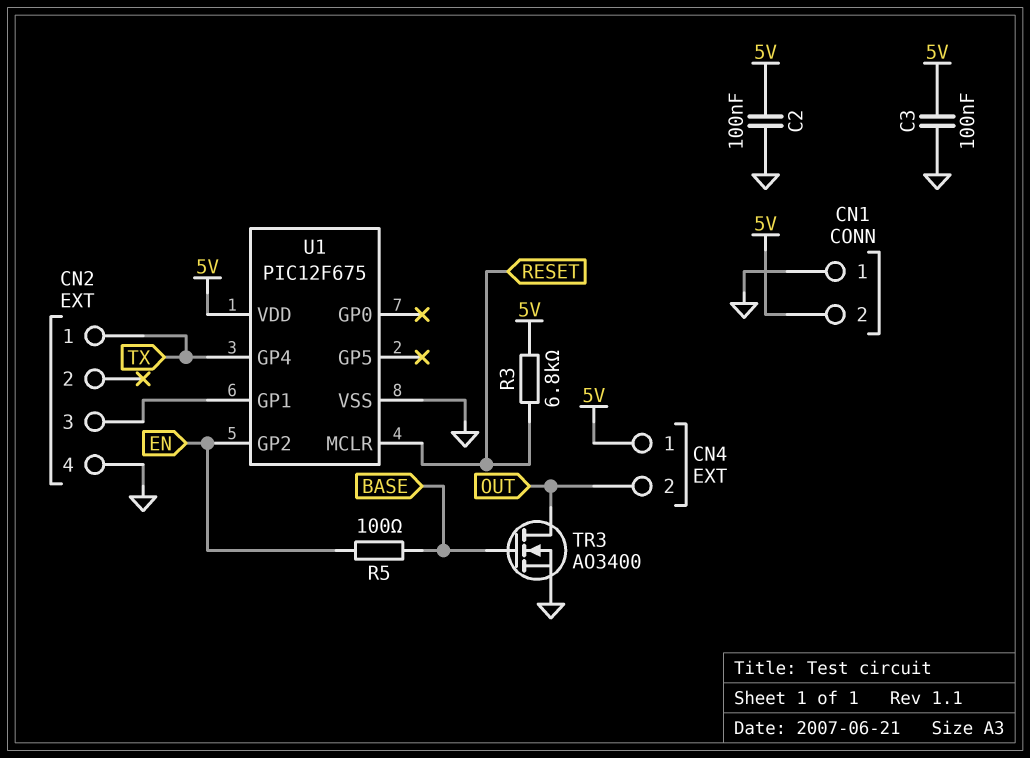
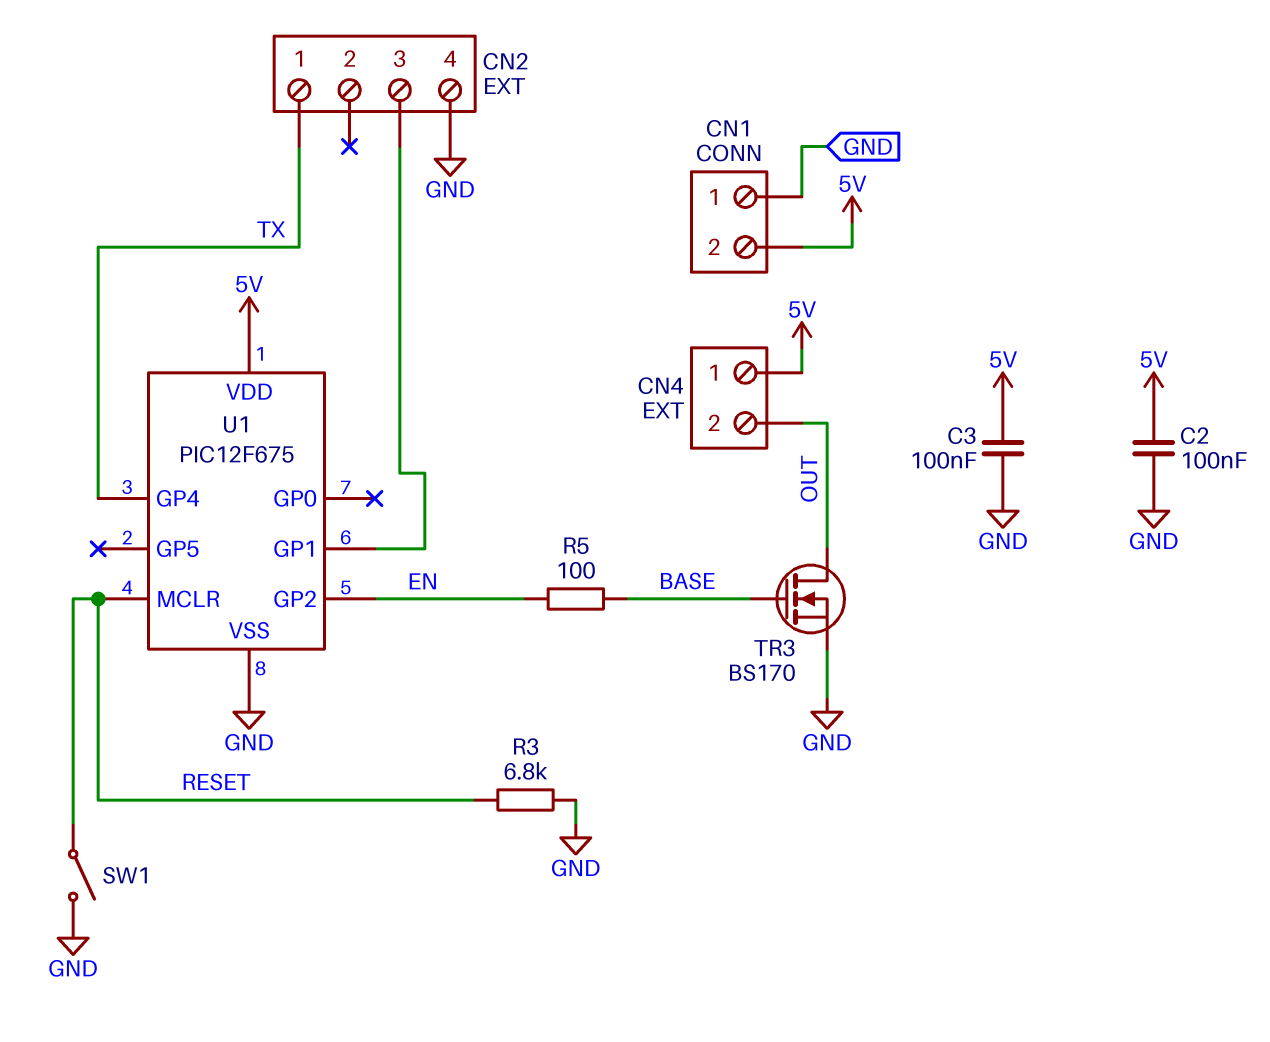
R3: 6.8k (5V, RESET) -> 6.8k (GND, RESET)
SW1: none -> switch (GND, RESET)
TR3: NMOS AO3400 (G BASE, D OUT, S GND) -> NMOS BS170 (G BASE, D OUT, S GND)

